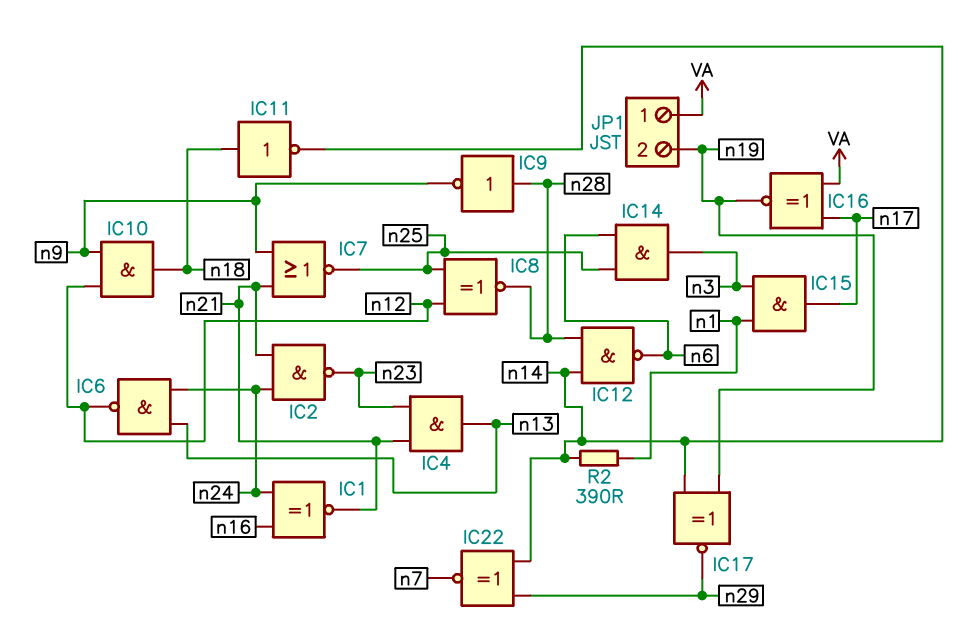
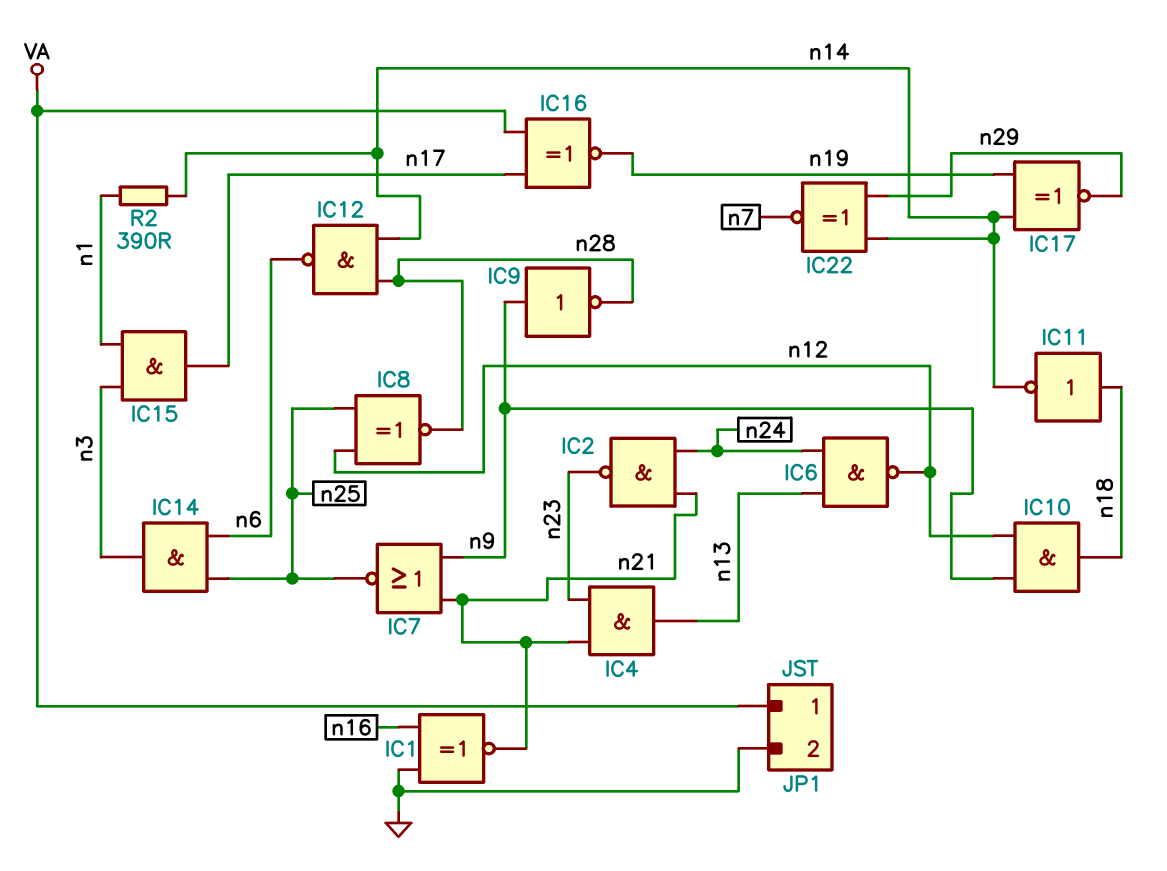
IC1: XNOR (in n16, in n24, out n21) -> XNOR (in GND, in n16, out n21)
IC9: NOT (in n28, out n9) -> NOT (in n9, out n28)
JP1 pin 2: n19 -> GND

